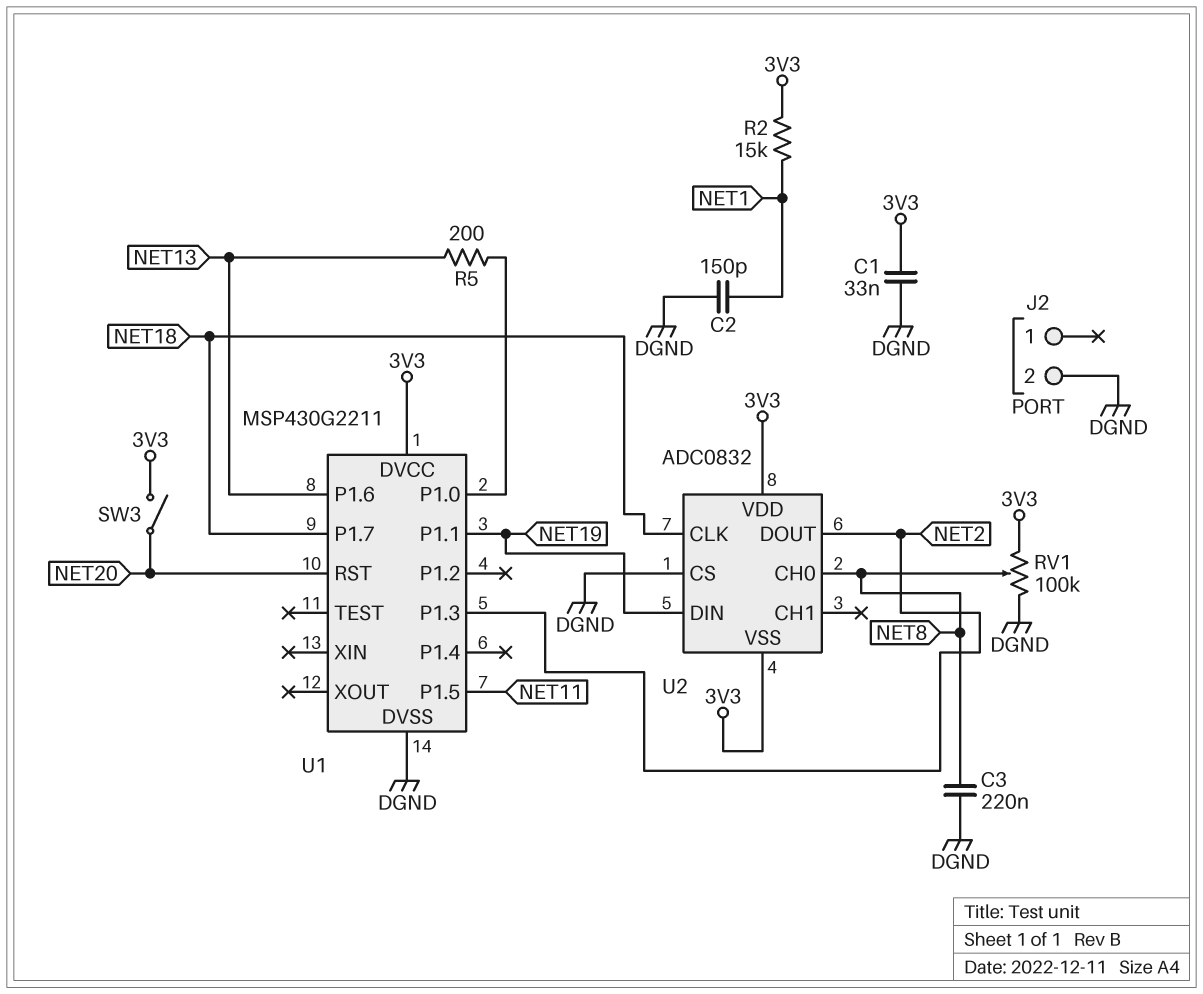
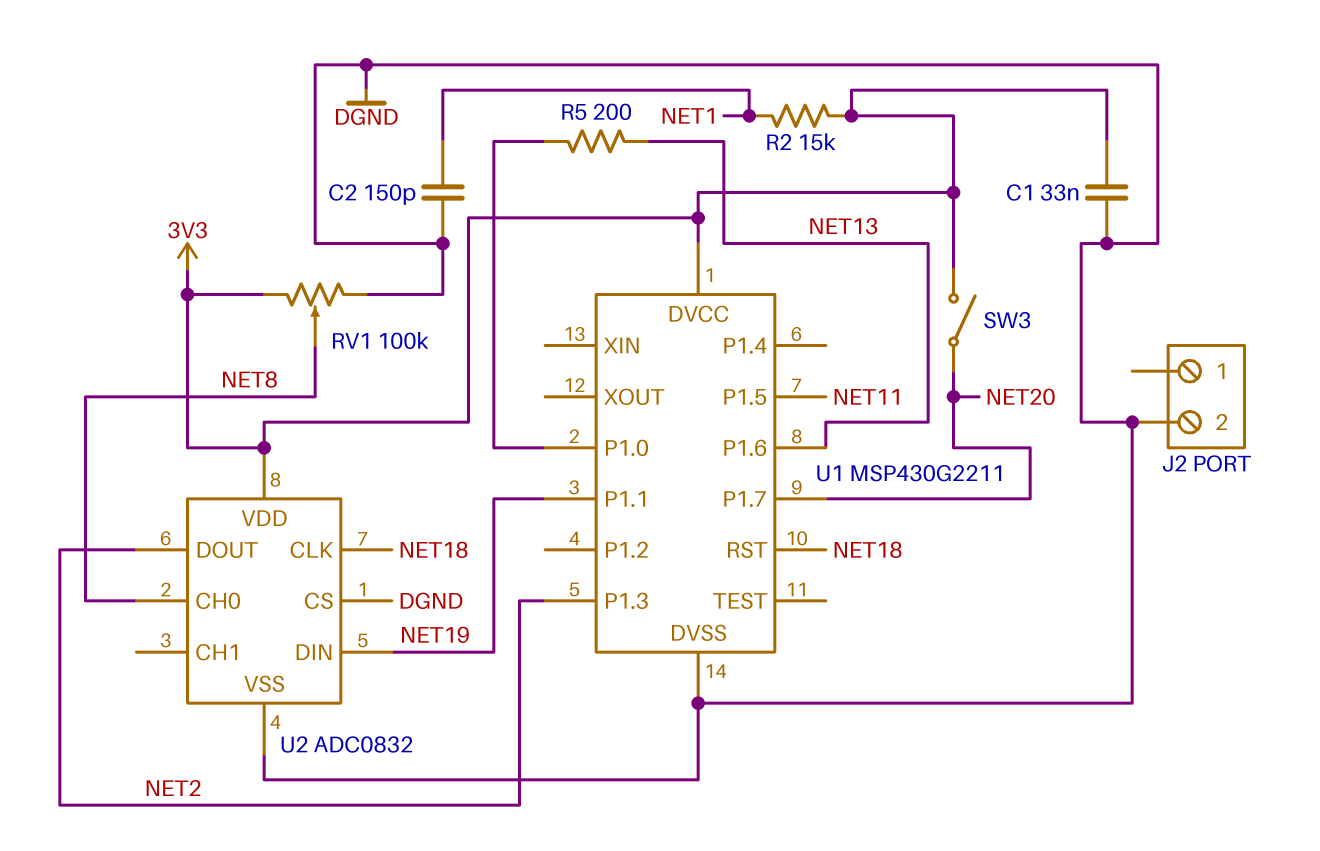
C3: 220nF (DGND, NET8) -> none
U1 pin P1.7: NET18 -> NET20
U1 pin RST: NET20 -> NET18
U2 pin VSS: 3V3 -> DGND

